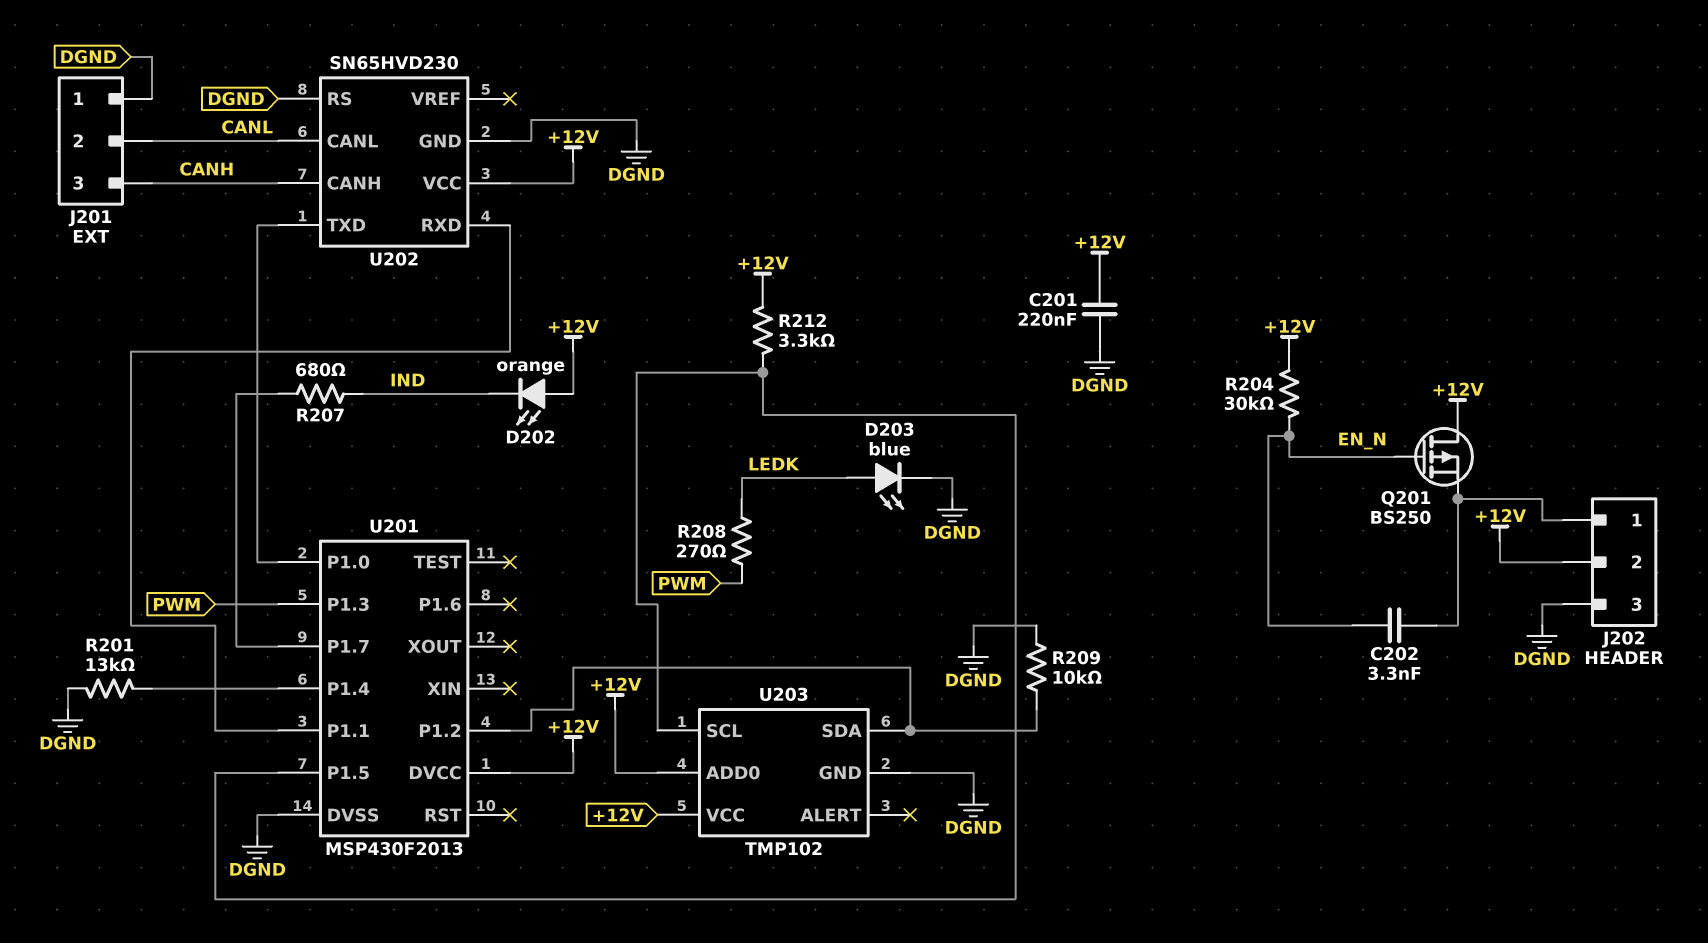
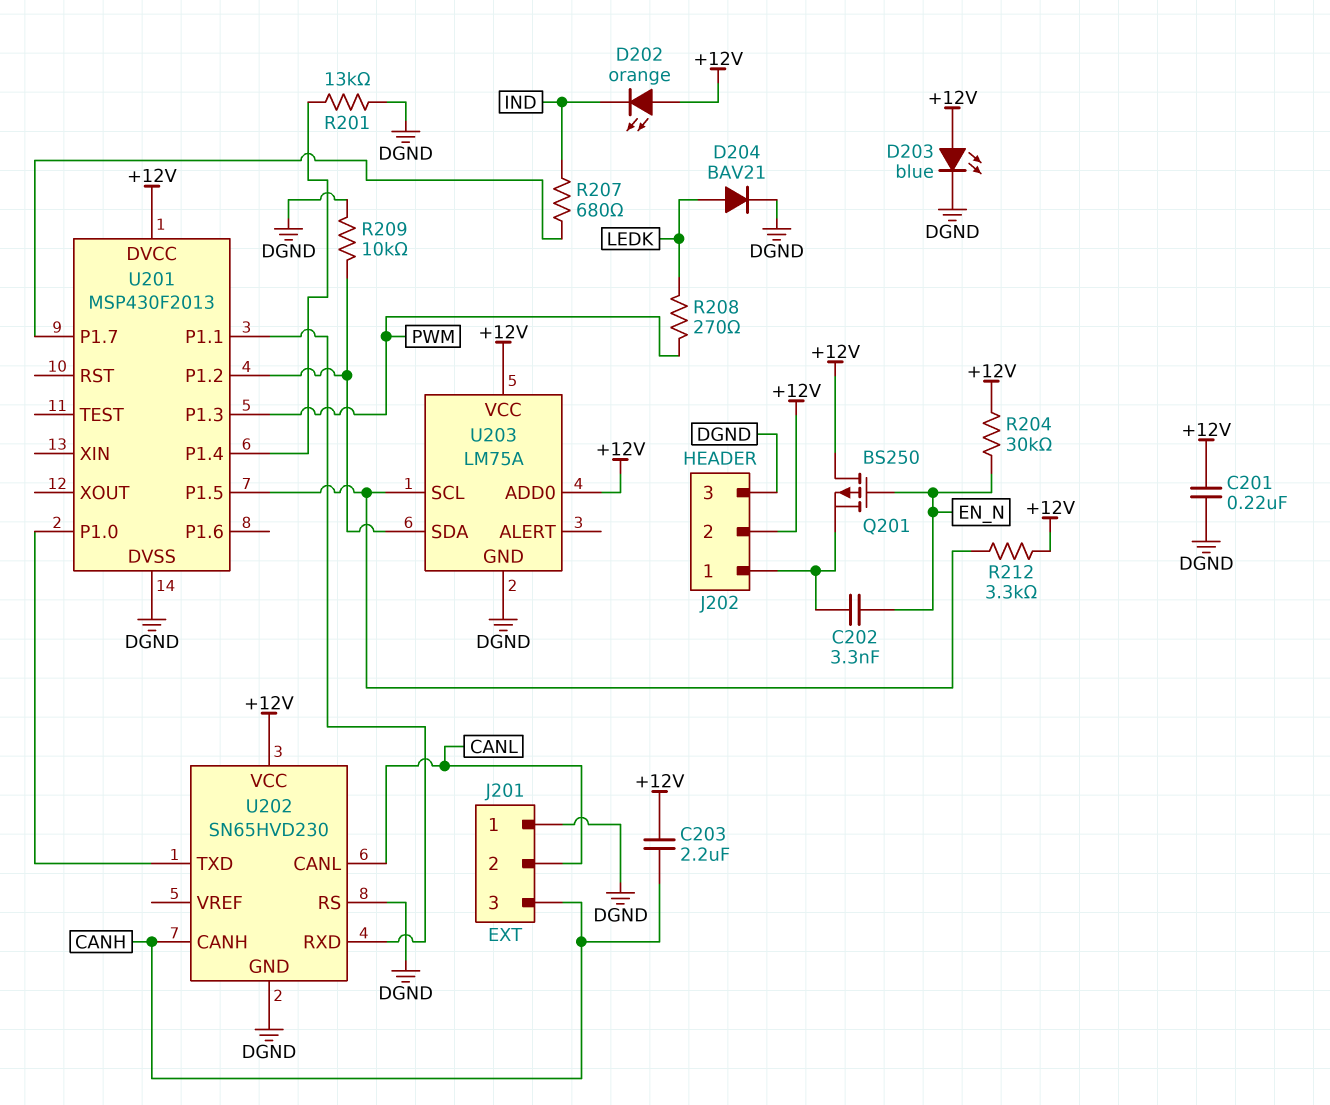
C203: none -> 2.2uF (+12V, CANH)
D203: LED blue (A LEDK, K DGND) -> LED blue (A +12V, K DGND)
D204: none -> diode BAV21 (A LEDK, K DGND)
U203: TMP102 -> LM75A

